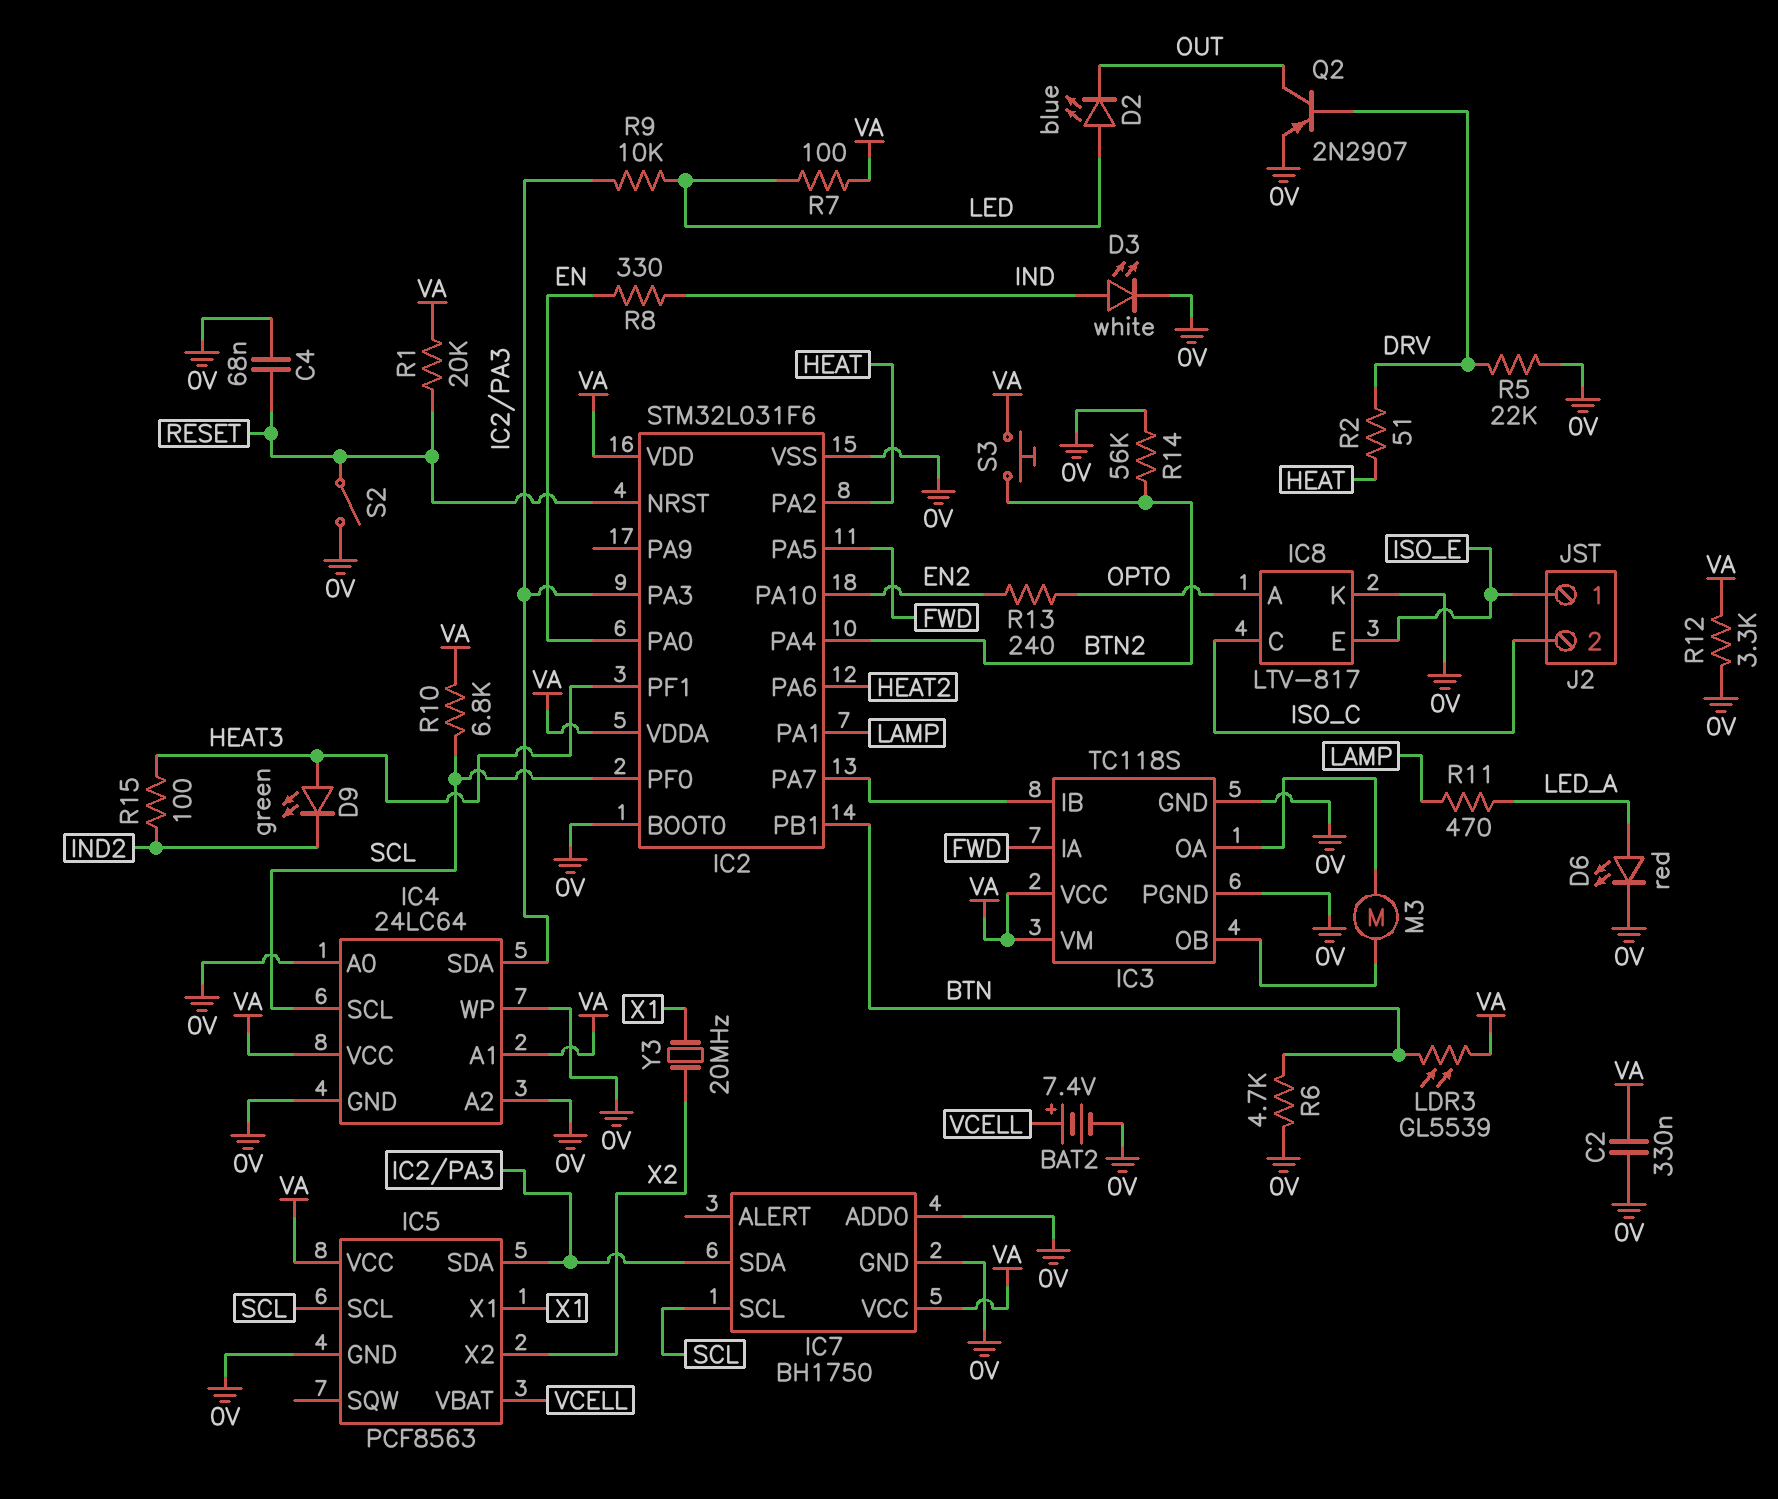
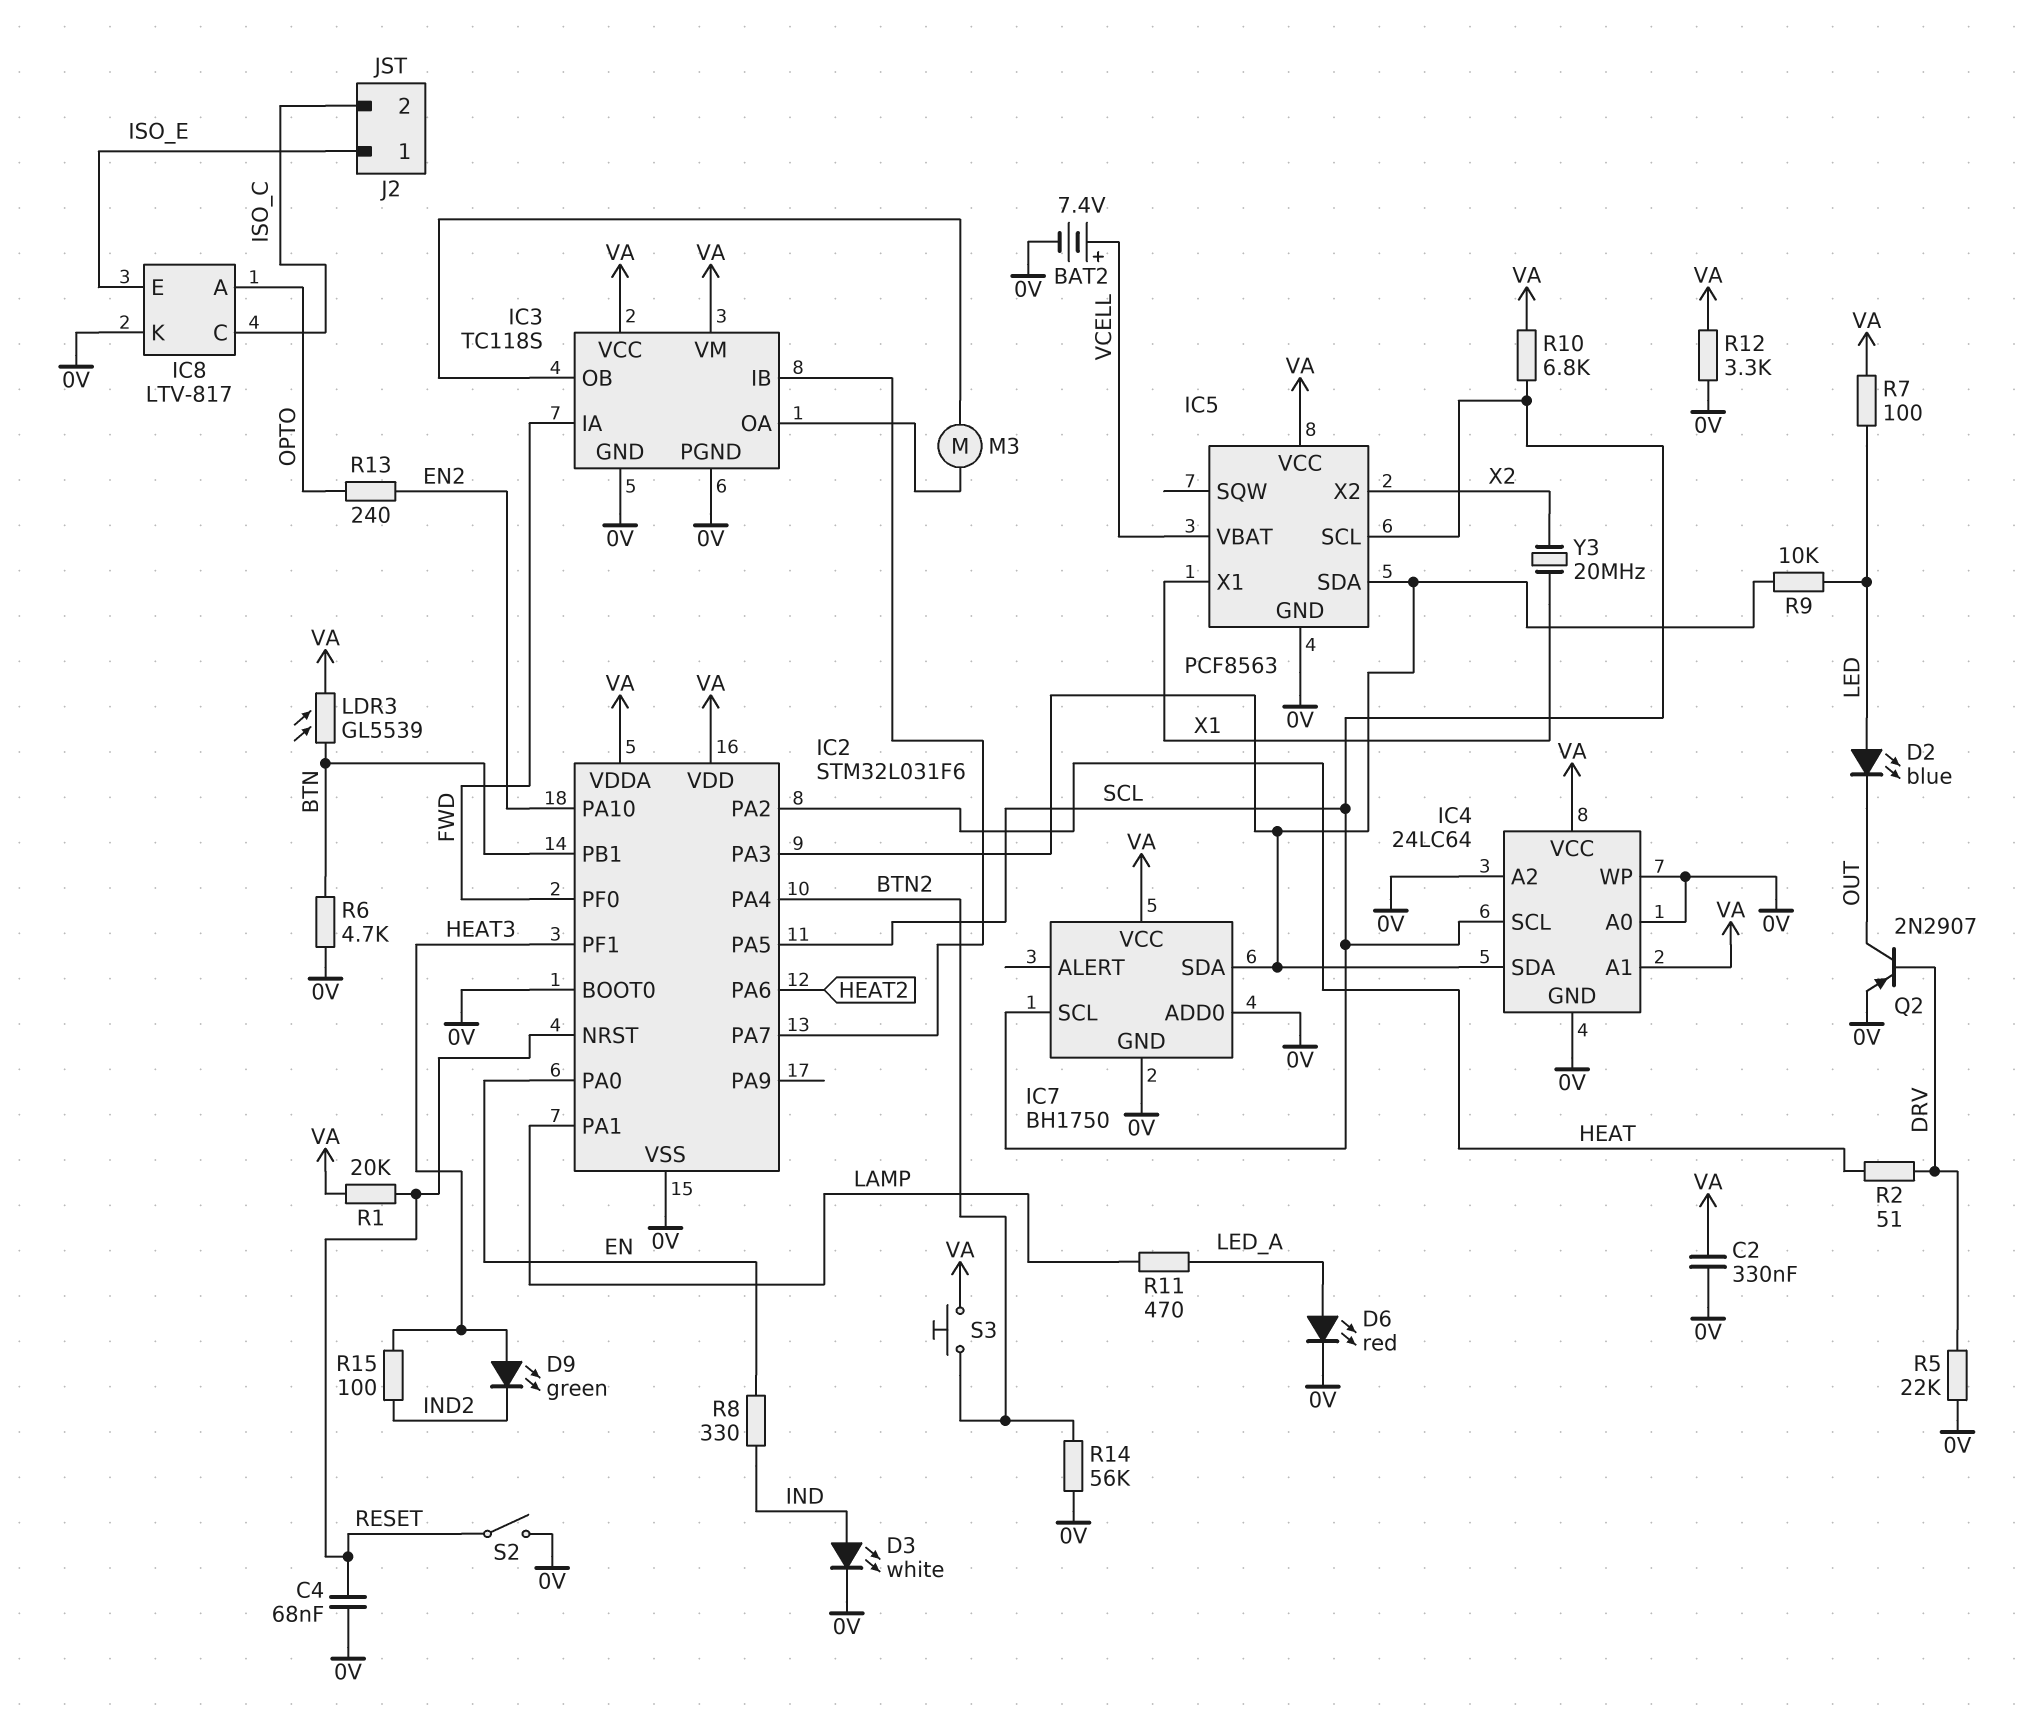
IC2 pin PA5: FWD -> SCL
IC2 pin PF0: SCL -> FWD

